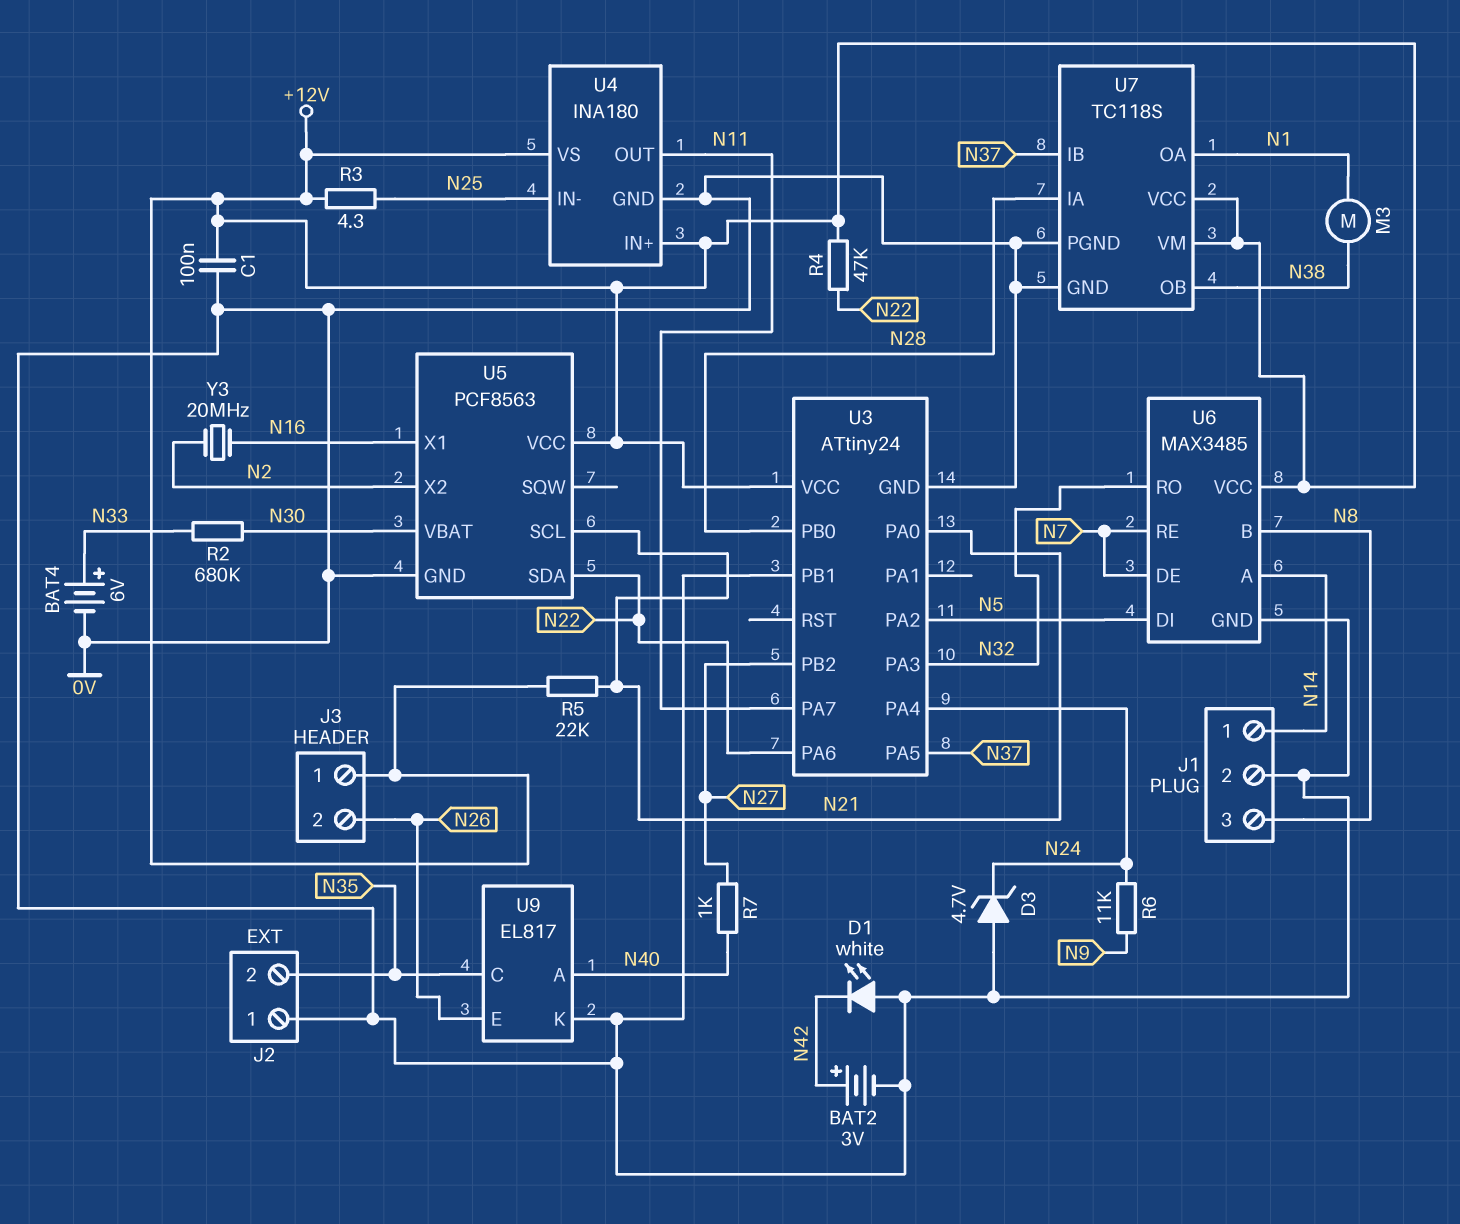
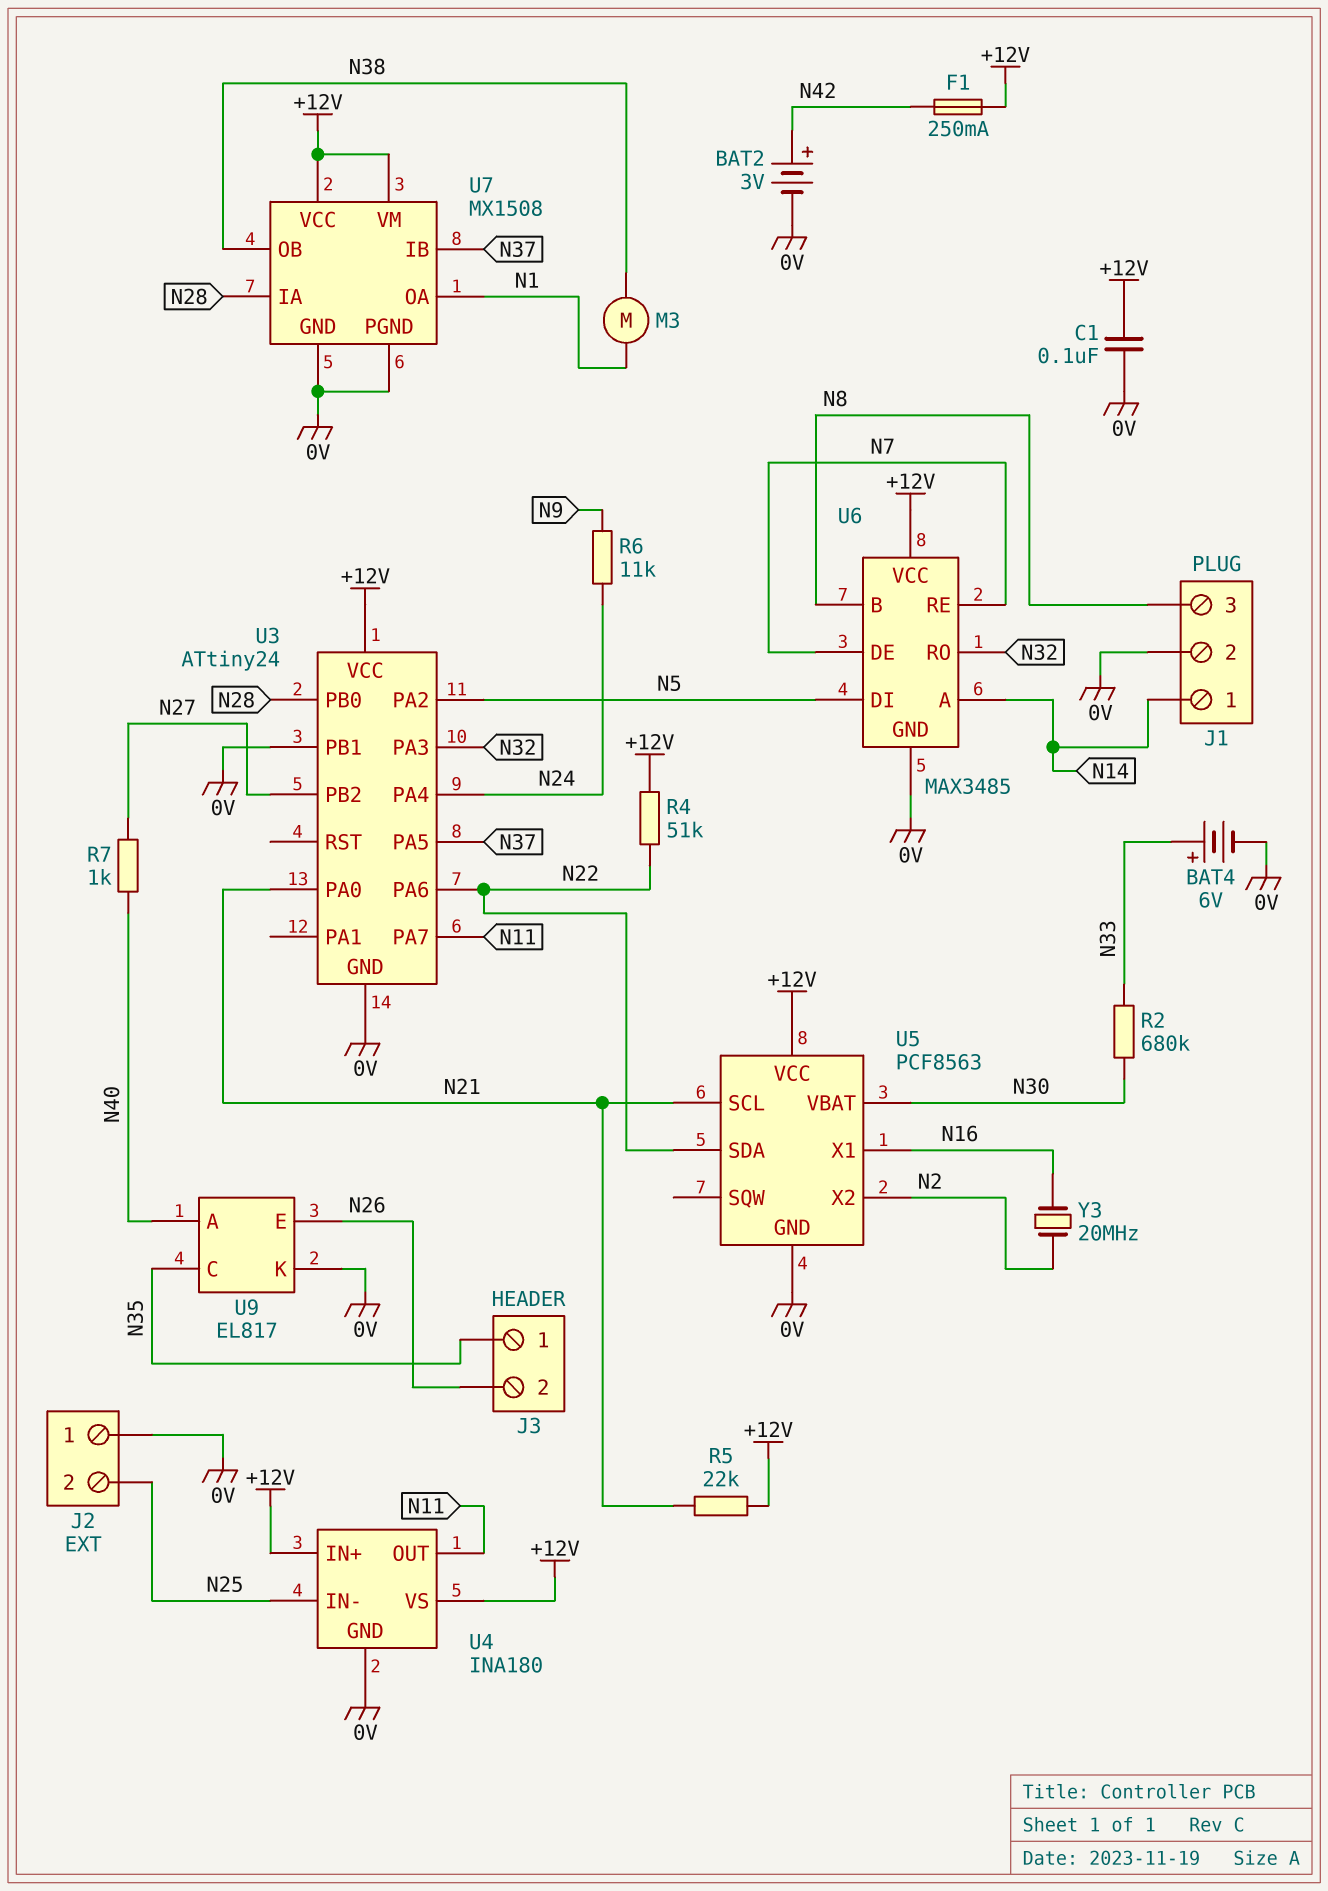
D1: LED white (A 0V, K N42) -> none
D3: zener 4.7V (A 0V, K N24) -> none
F1: none -> 250mA (+12V, N42)
J2 pin 2: N35 -> N25
J3 pin 1: +12V -> N35
R3: 4.3 (+12V, N25) -> none
R4: 47k (+12V, N22) -> 51k (+12V, N22)
U7: TC118S -> MX1508

